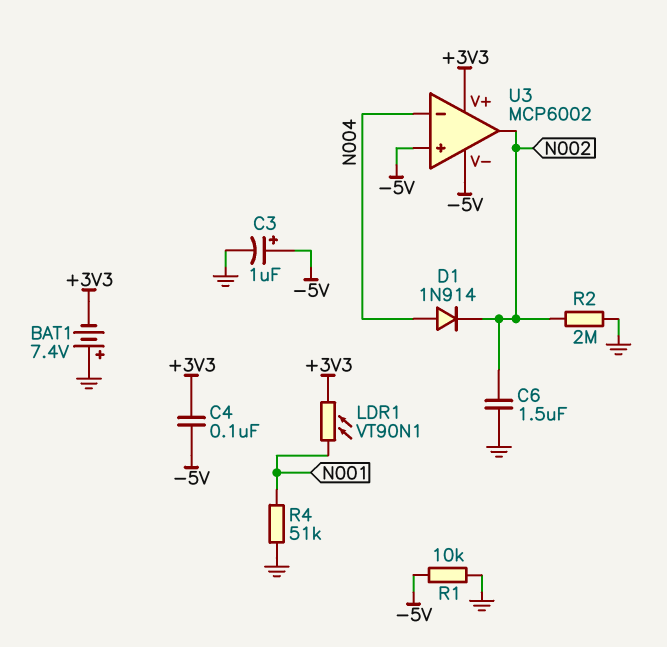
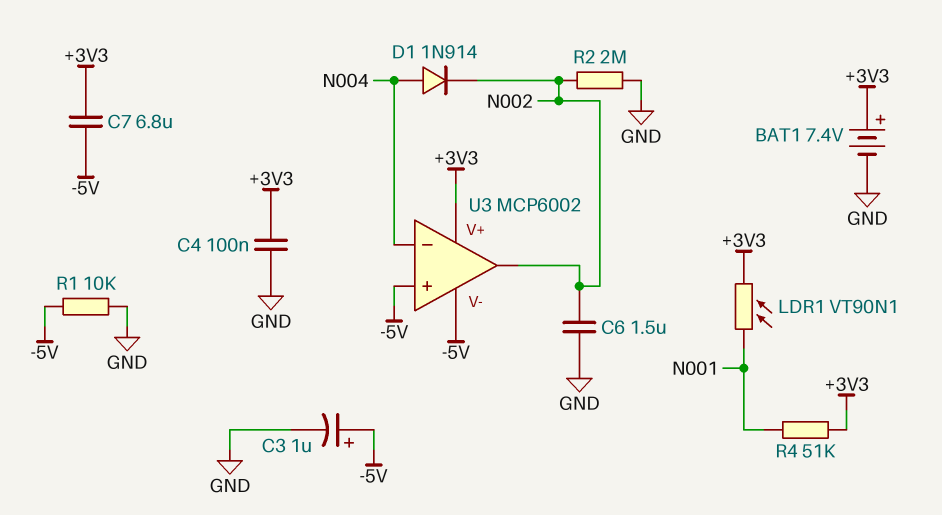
BAT1: 7.4V (plus GND, minus +3V3) -> 7.4V (plus +3V3, minus GND)
C4: 100nF (+3V3, -5V) -> 100nF (+3V3, GND)
C7: none -> 6.8uF (+3V3, -5V)
R4: 51k (GND, N001) -> 51k (+3V3, N001)

